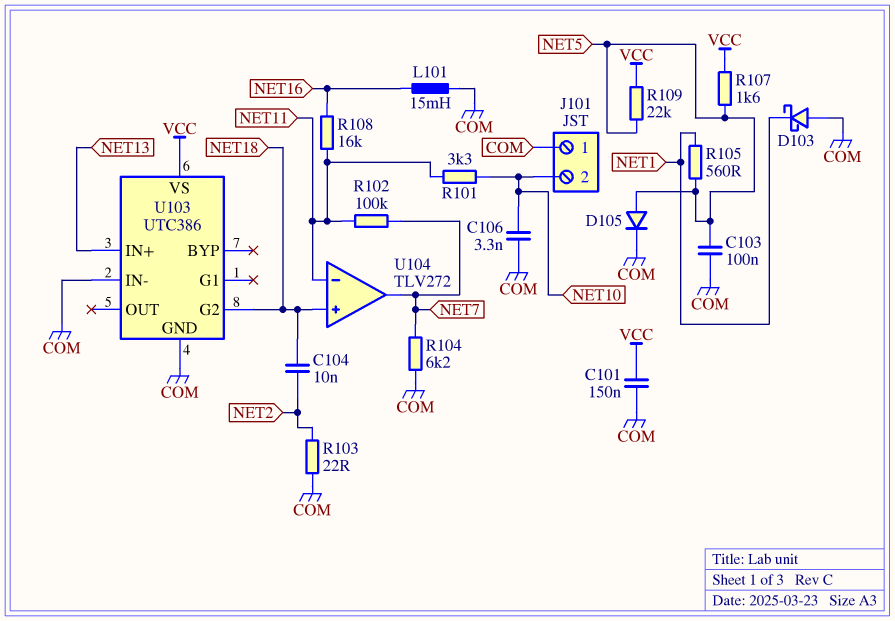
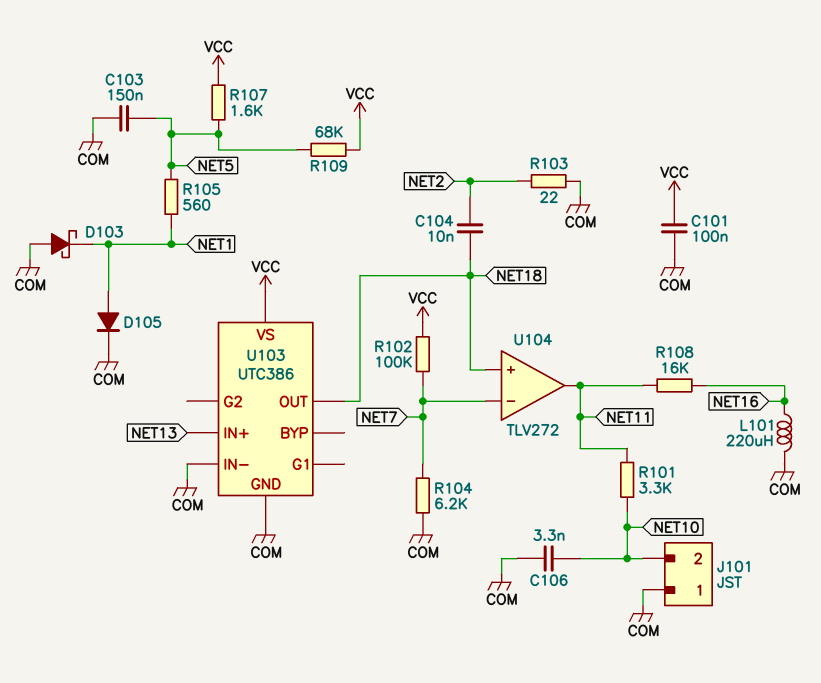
C101: 150nF (COM, VCC) -> 100nF (COM, VCC)
C103: 100nF (COM, NET5) -> 150nF (COM, NET5)
D105: diode (A NET5, K COM) -> diode (A NET1, K COM)
L101: 15mH (COM, NET16) -> 220uH (COM, NET16)
R102: 100k (NET7, NET11) -> 100k (NET7, VCC)
R109: 22k (NET5, VCC) -> 68k (NET5, VCC)
U103 pin G2: NET18 -> none
U103 pin OUT: none -> NET18
U104 pin in-: NET11 -> NET7
U104 pin out: NET7 -> NET11

